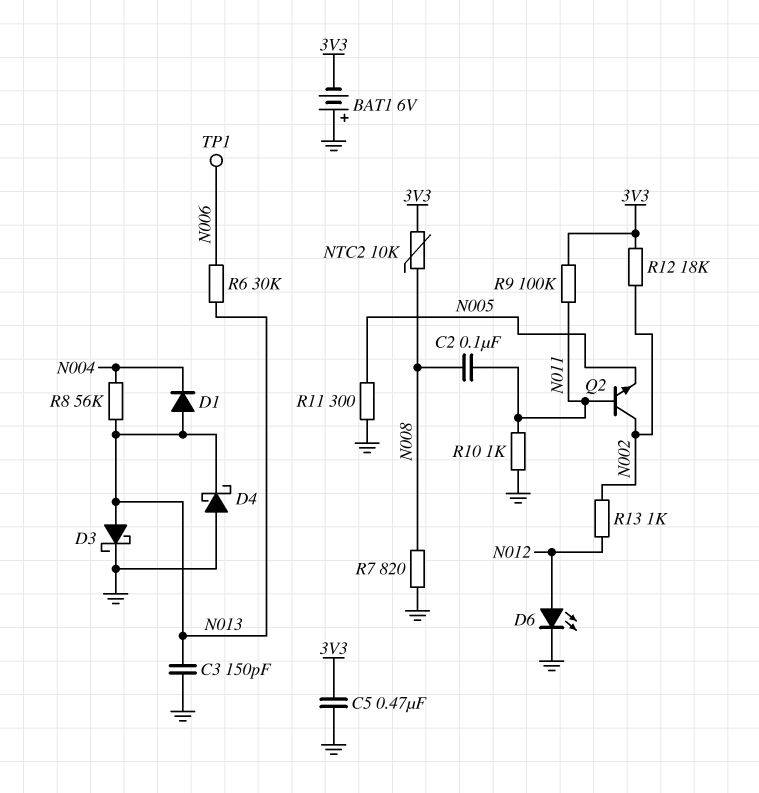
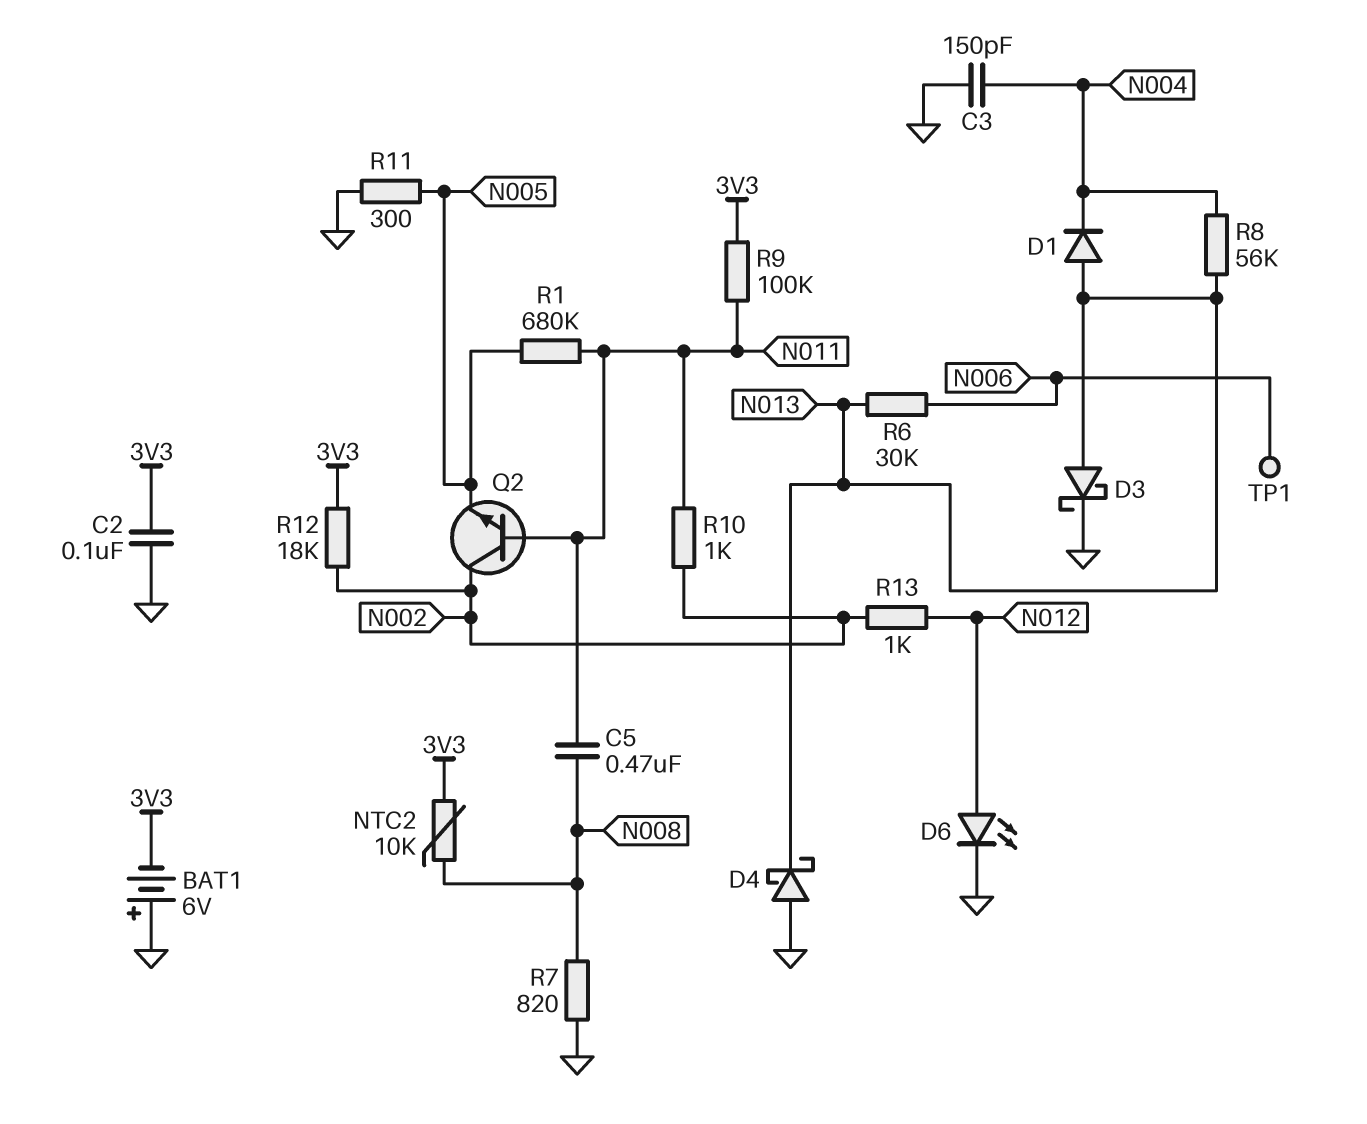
C2: 100nF (N008, N011) -> 100nF (3V3, GND)
C3: 150pF (GND, N013) -> 150pF (GND, N004)
C5: 470nF (3V3, GND) -> 470nF (N008, N011)
R1: none -> 680k (N005, N011)
R10: 1k (GND, N011) -> 1k (N002, N011)

